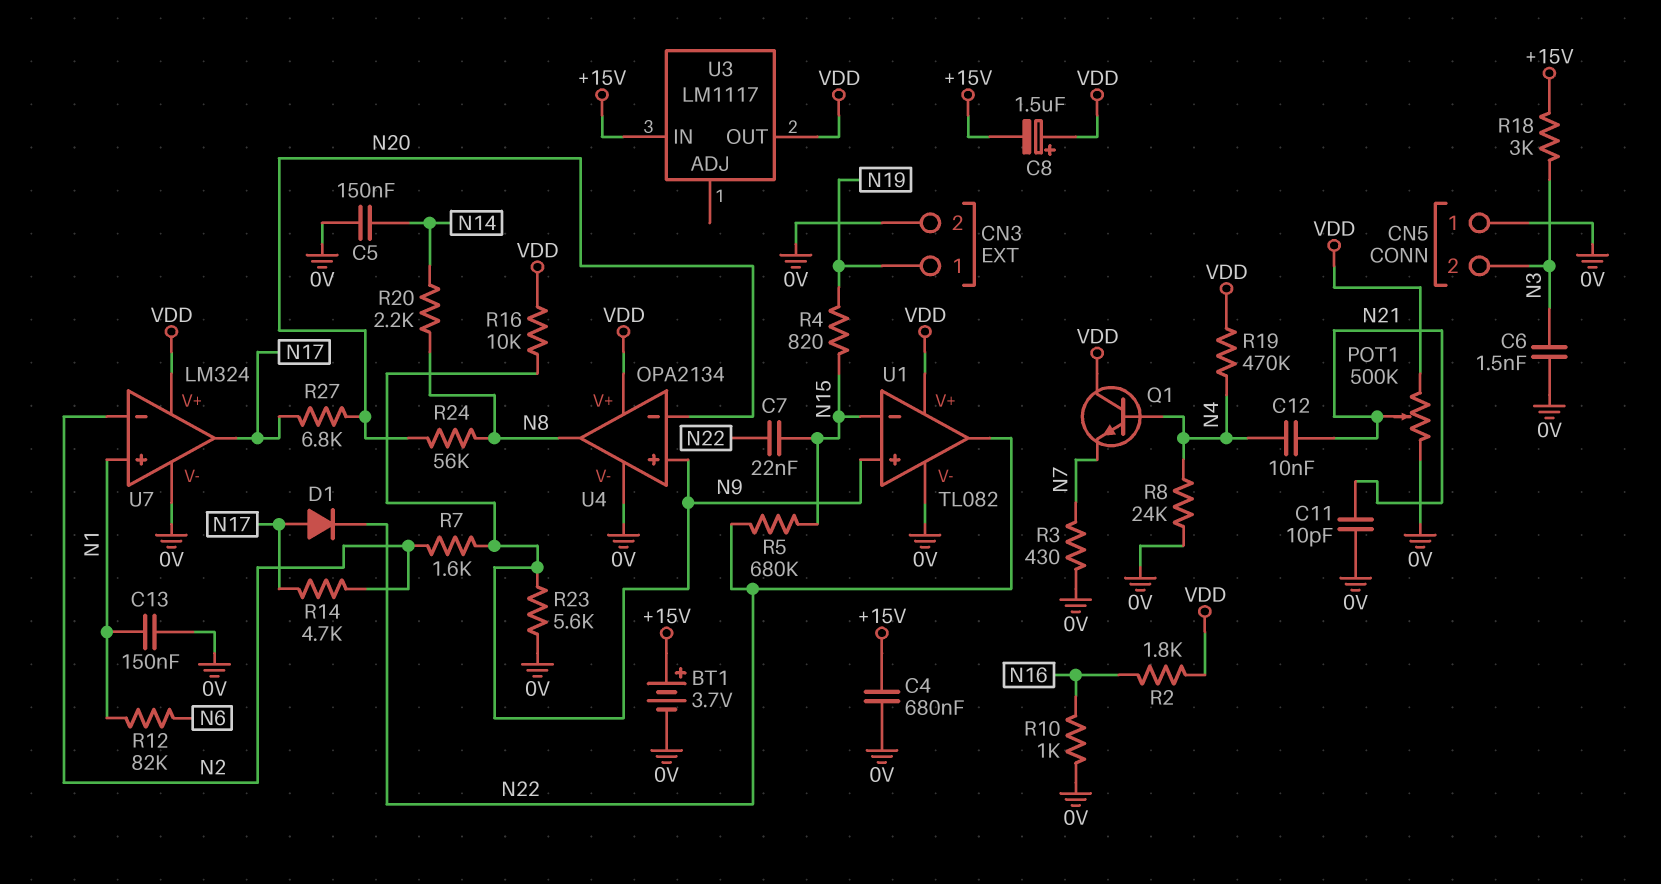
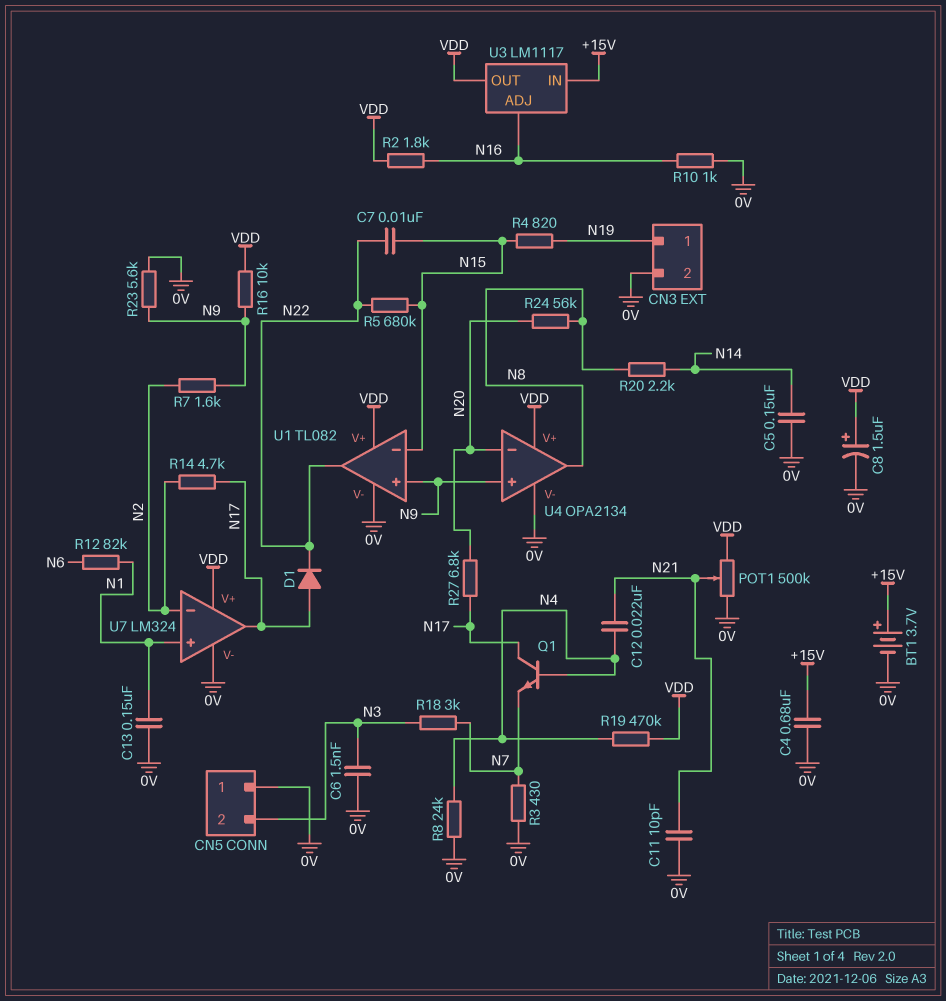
C7: 22nF (N15, N22) -> 10nF (N15, N22)
C8: 1.5uF (plus VDD, minus +15V) -> 1.5uF (plus VDD, minus 0V)
C12: 10nF (N4, N21) -> 22nF (N4, N21)
Q1: NPN (B N4, C VDD, E N7) -> NPN (B N4, C N17, E N7)
R18: 3k (+15V, N3) -> 3k (N3, N7)
U3 pin ADJ: none -> N16

